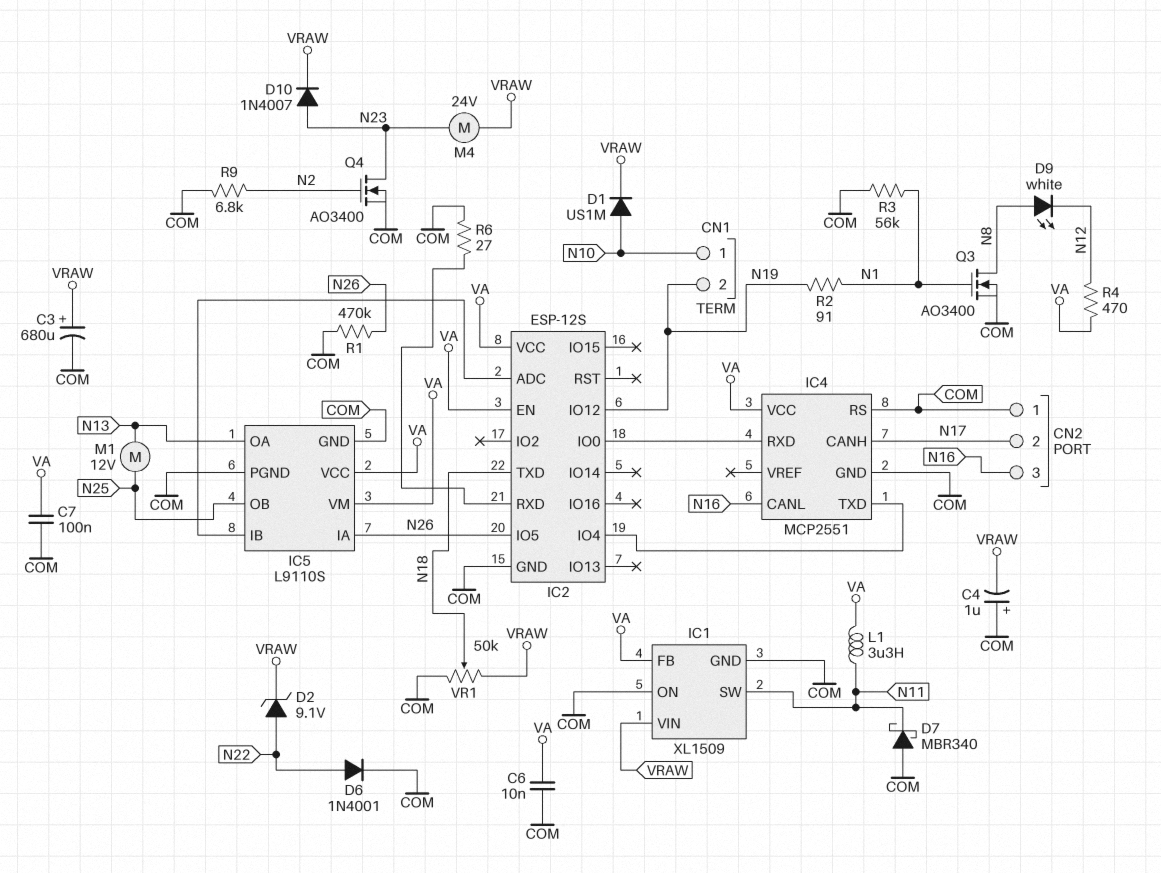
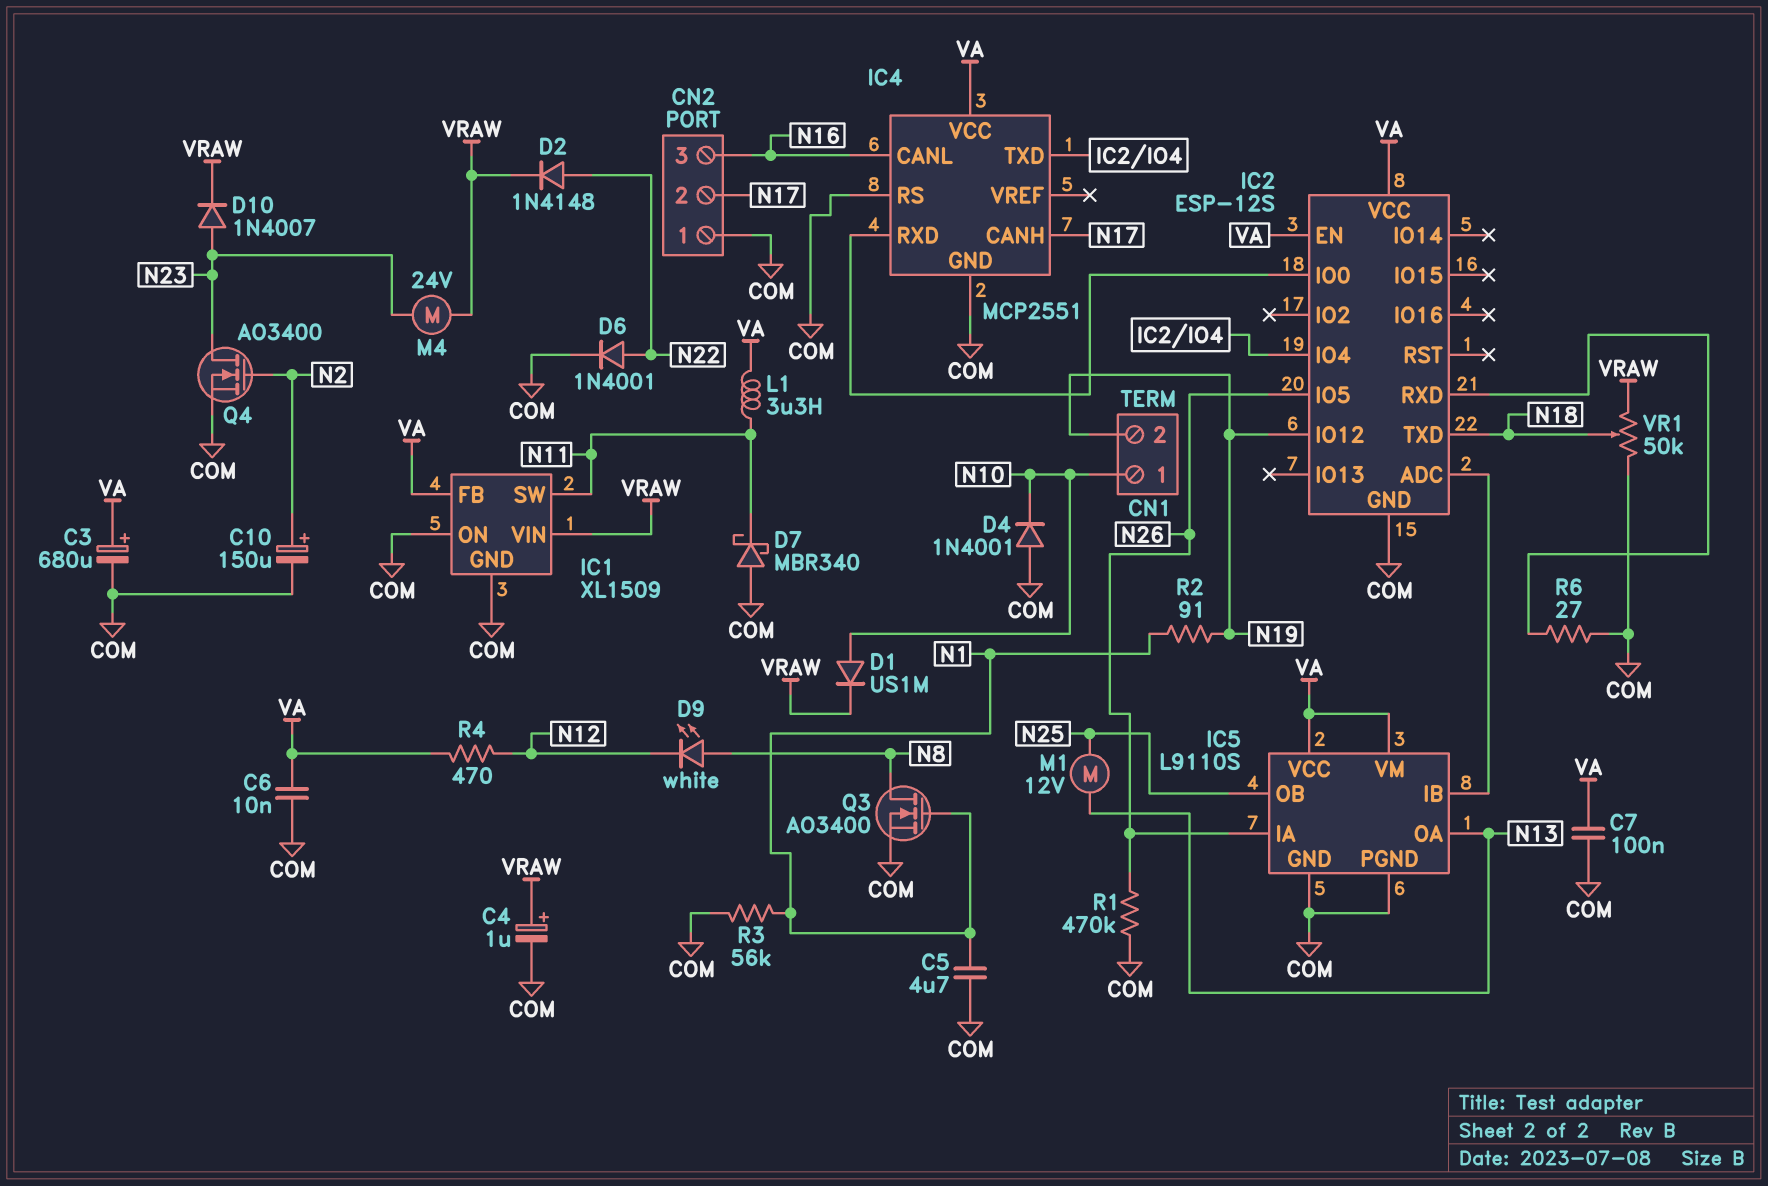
C3: 680uF (plus VRAW, minus COM) -> 680uF (plus VA, minus COM)
C4: 1uF (plus COM, minus VRAW) -> 1uF (plus VRAW, minus COM)
C5: none -> 4.7uF (COM, N1)
C10: none -> 150uF (plus N2, minus COM)
D2: zener 9.1V (A N22, K VRAW) -> diode 1N4148 (A N22, K VRAW)
D4: none -> diode 1N4001 (A COM, K N10)
R9: 6.8k (COM, N2) -> none

